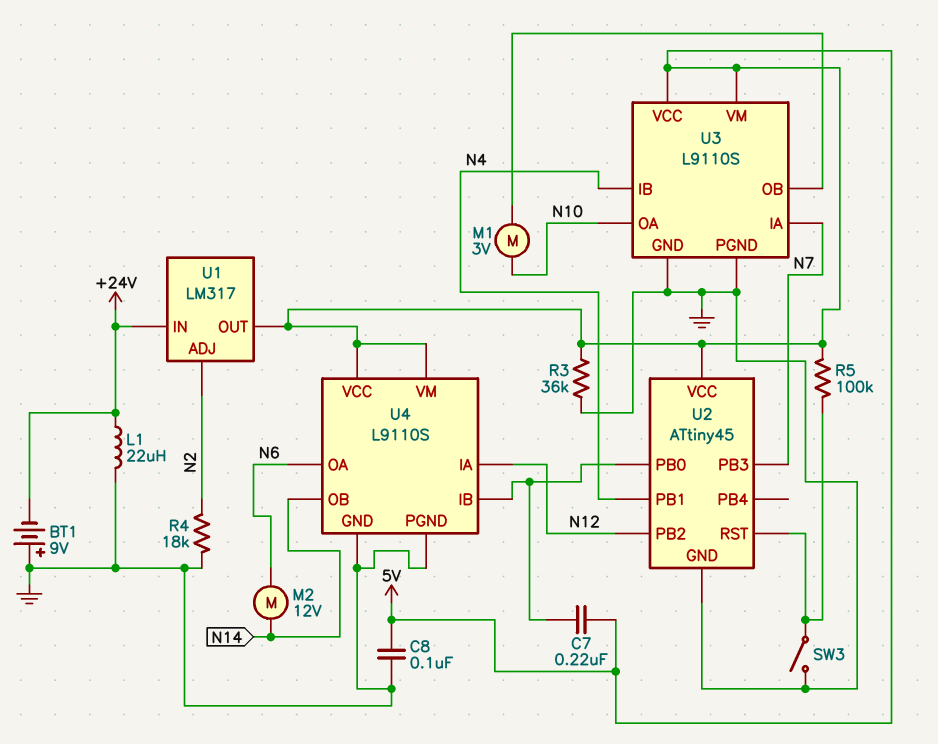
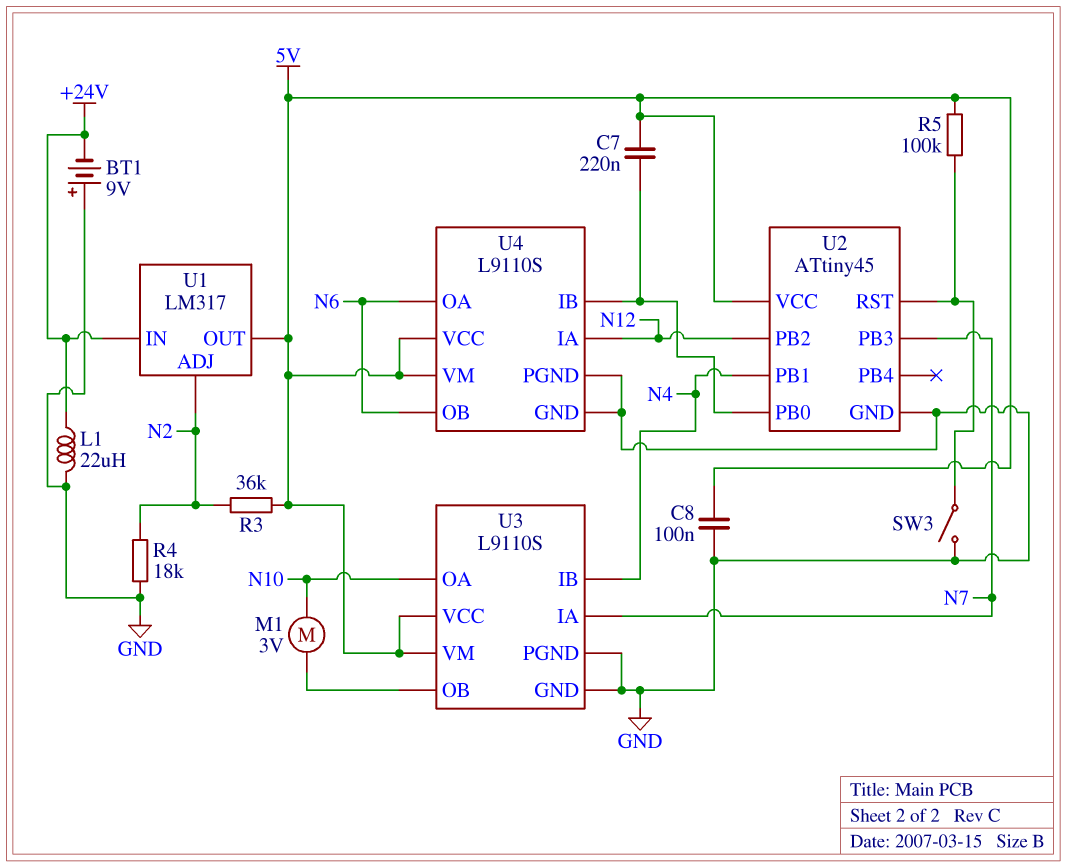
M2: motor 12V (N6, N14) -> none
R3: 36k (5V, GND) -> 36k (5V, N2)
U4 pin OB: N14 -> N6

